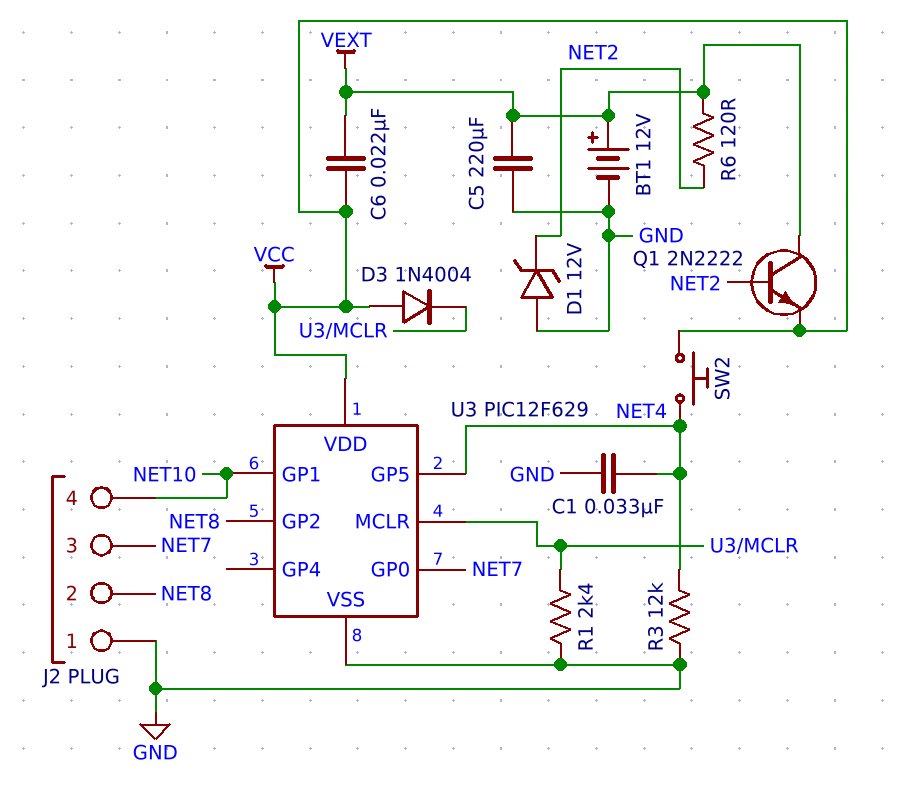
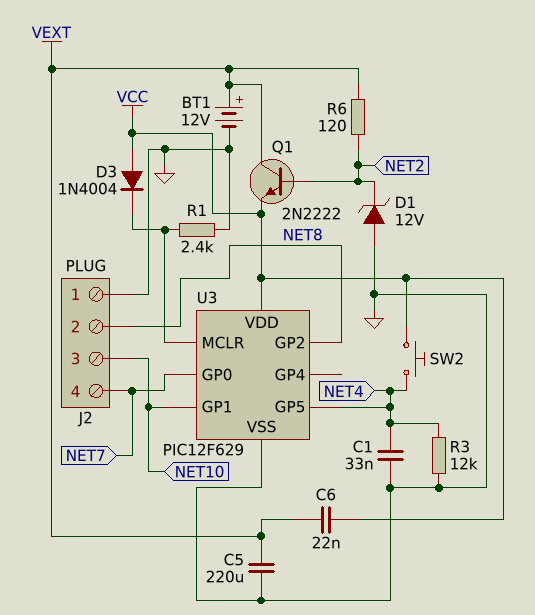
J2 pin 3: NET7 -> NET10
J2 pin 4: NET10 -> NET7

